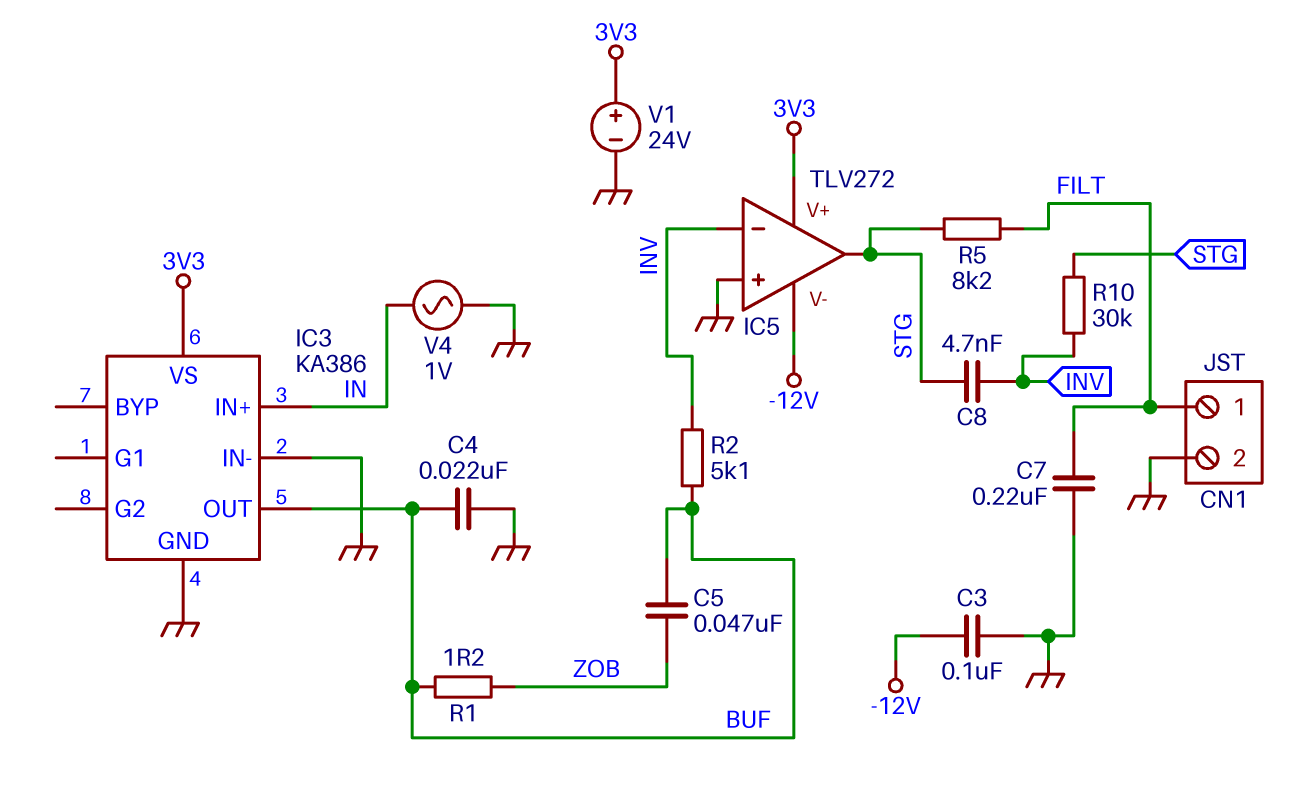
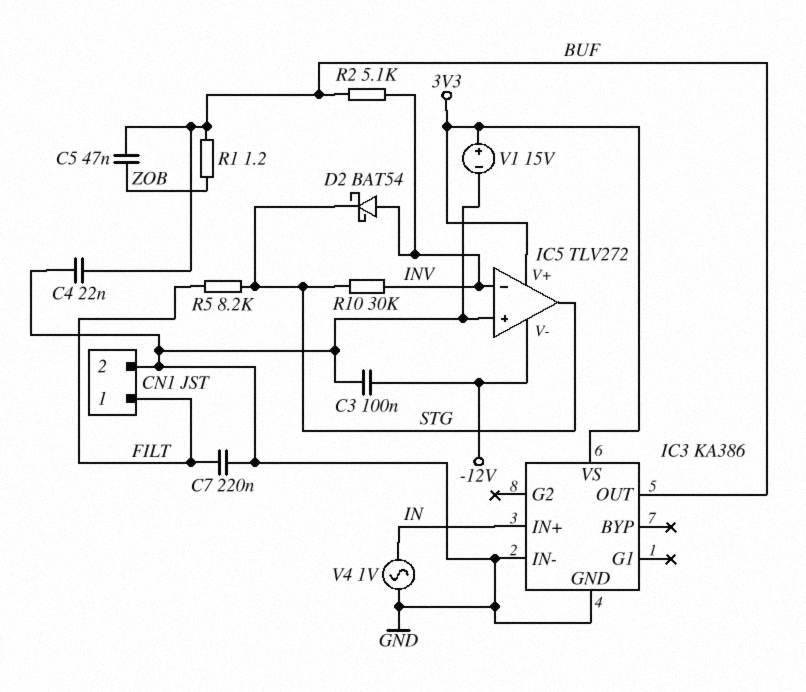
C8: 4.7nF (INV, STG) -> none
D2: none -> schottky BAT54 (A INV, K STG)
V1: 24V (plus 3V3, minus GND) -> 15V (plus 3V3, minus GND)

